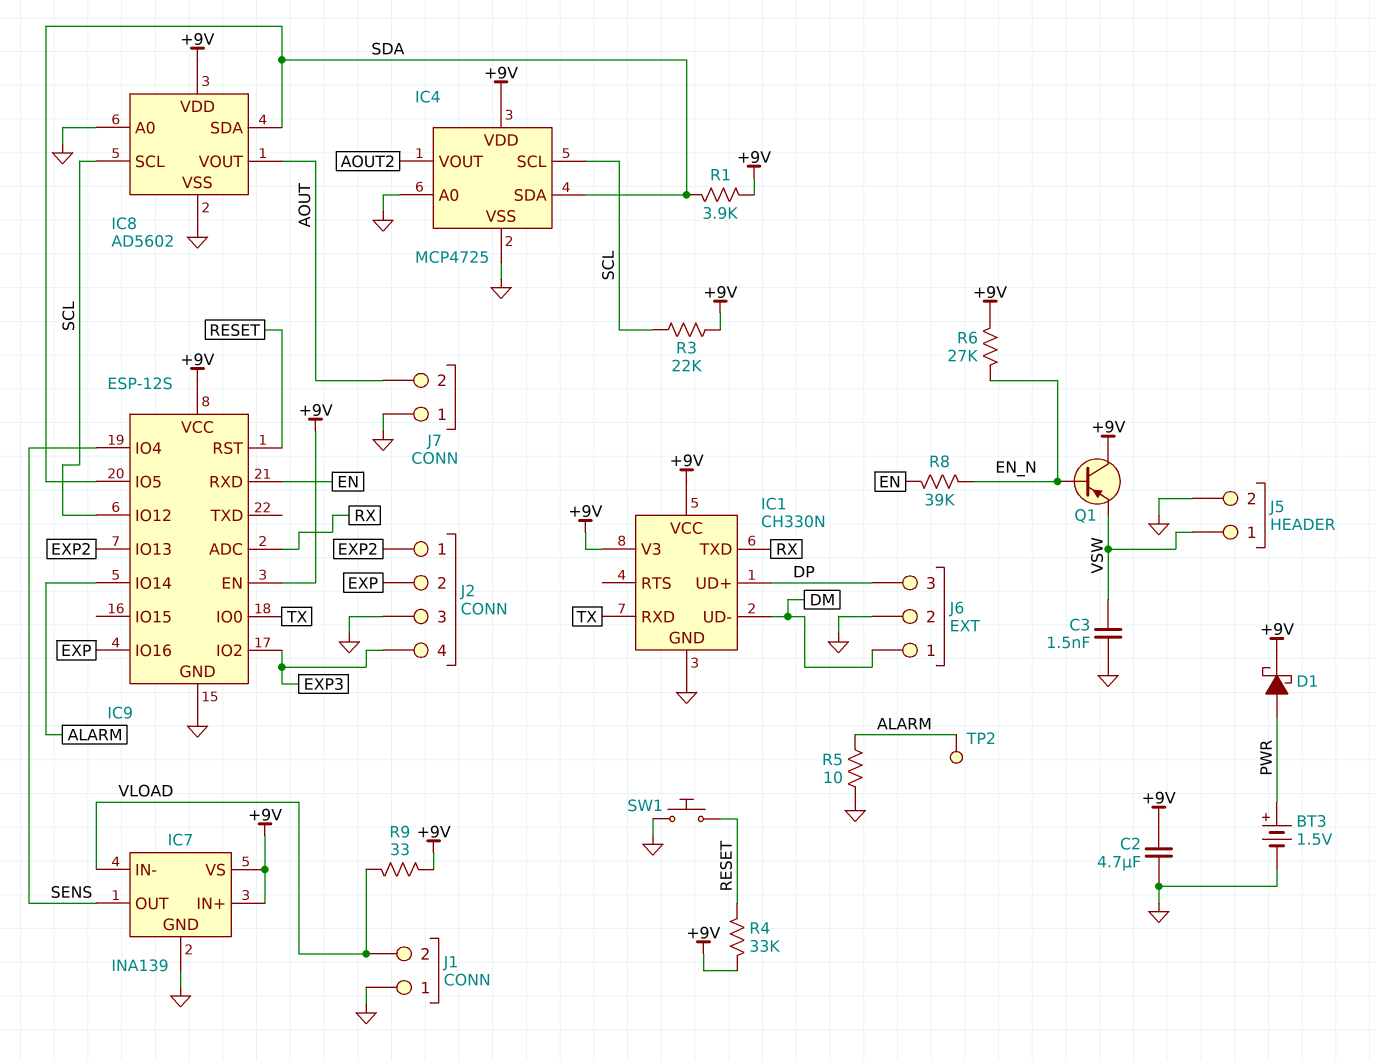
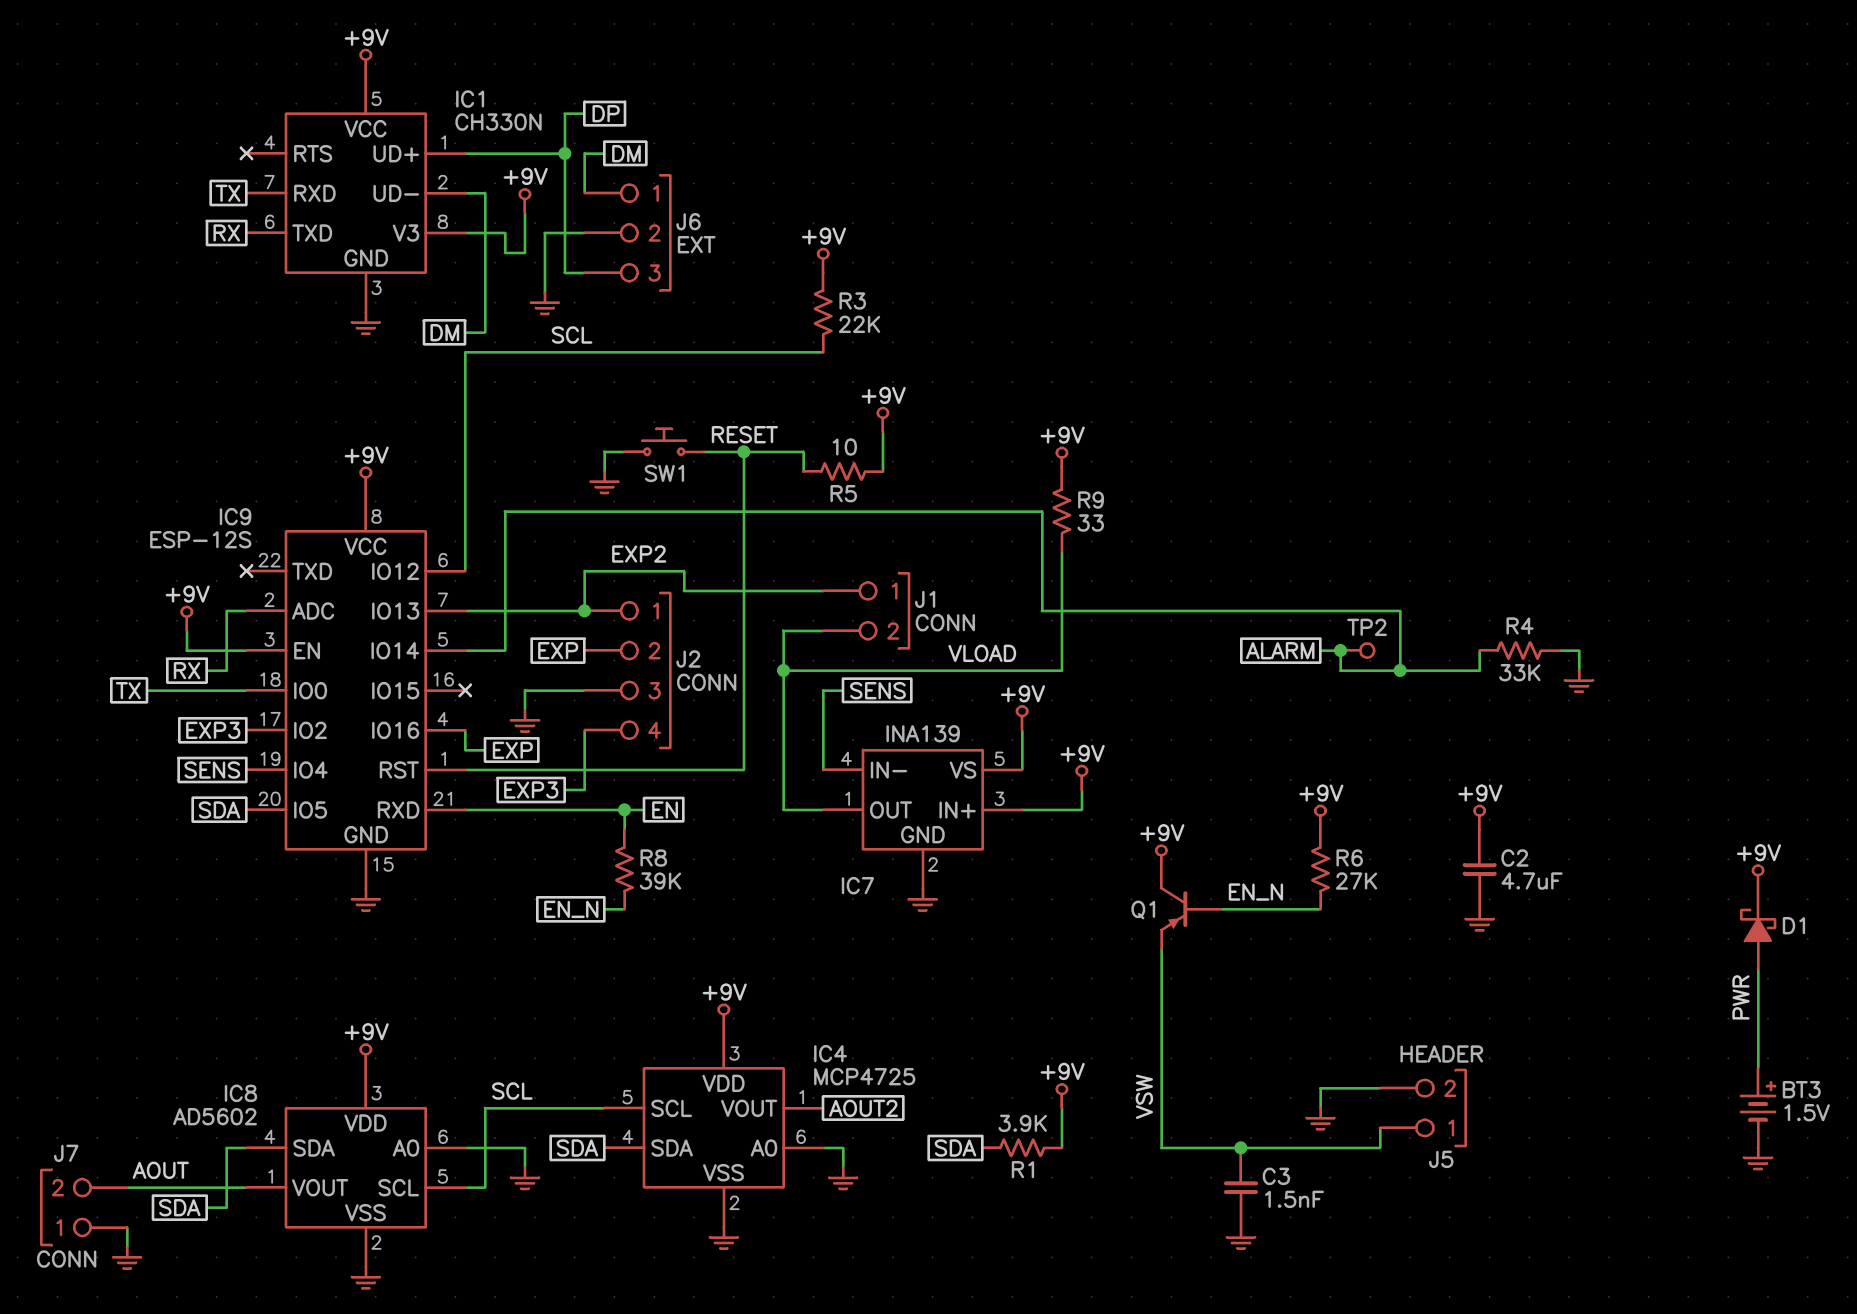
IC7 pin IN-: VLOAD -> SENS
IC7 pin OUT: SENS -> VLOAD
J1 pin 1: GND -> EXP2
R4: 33k (+9V, RESET) -> 33k (ALARM, GND)
R5: 10 (ALARM, GND) -> 10 (+9V, RESET)

